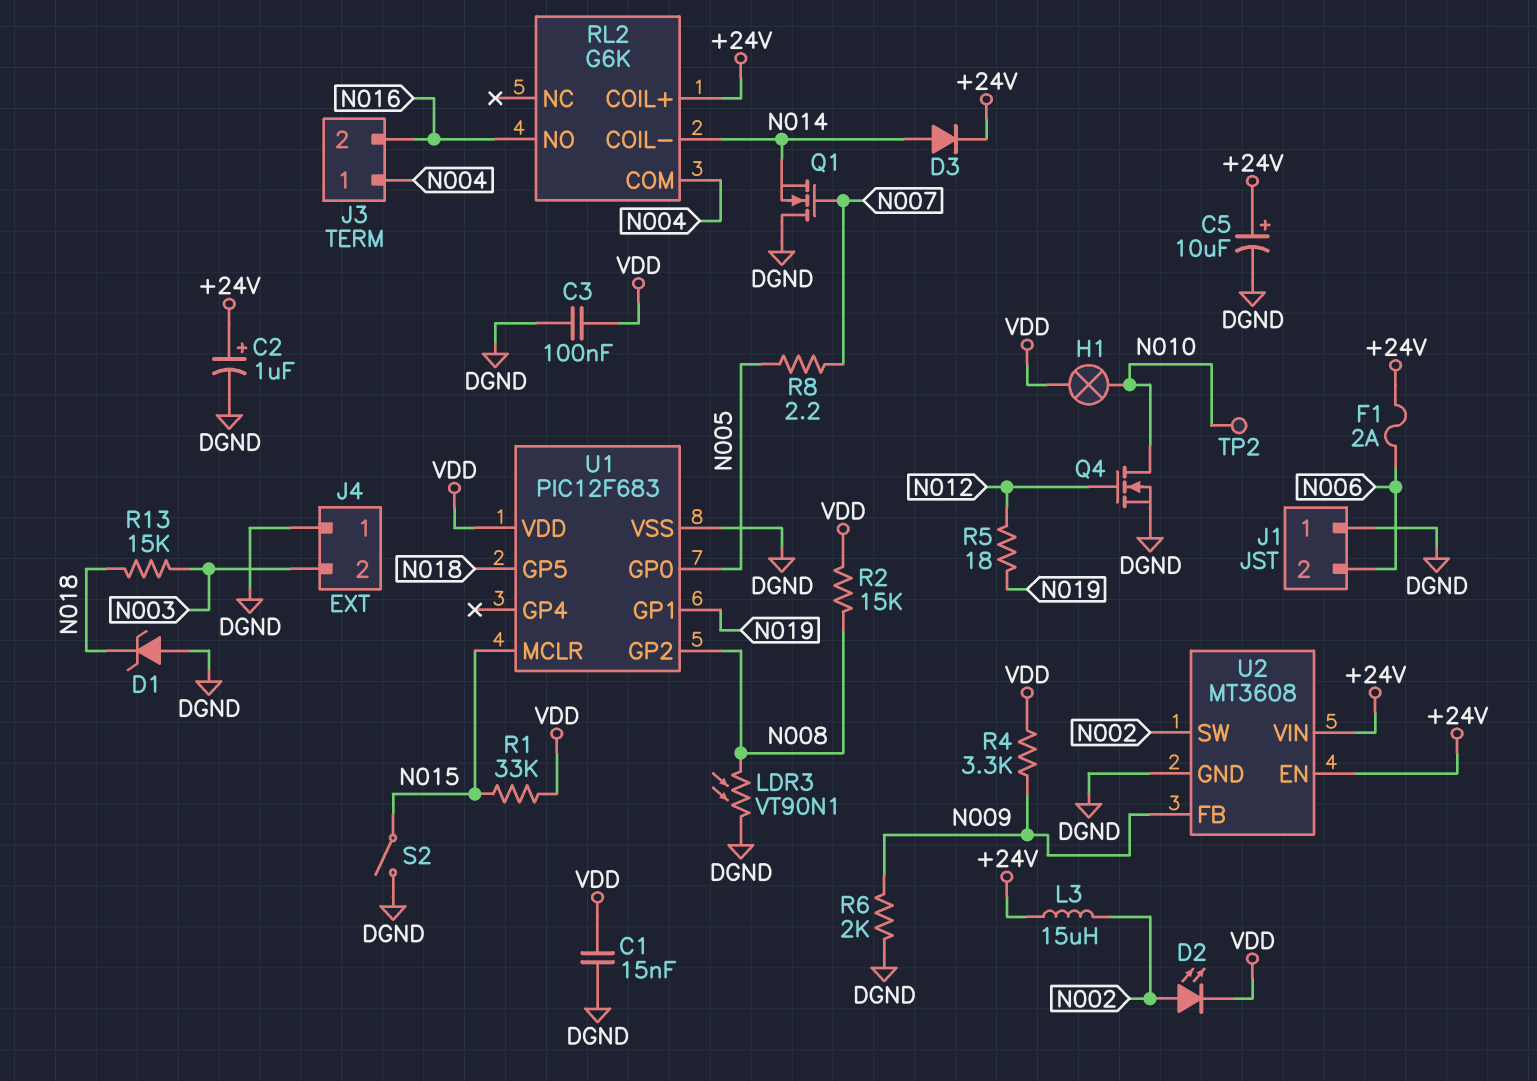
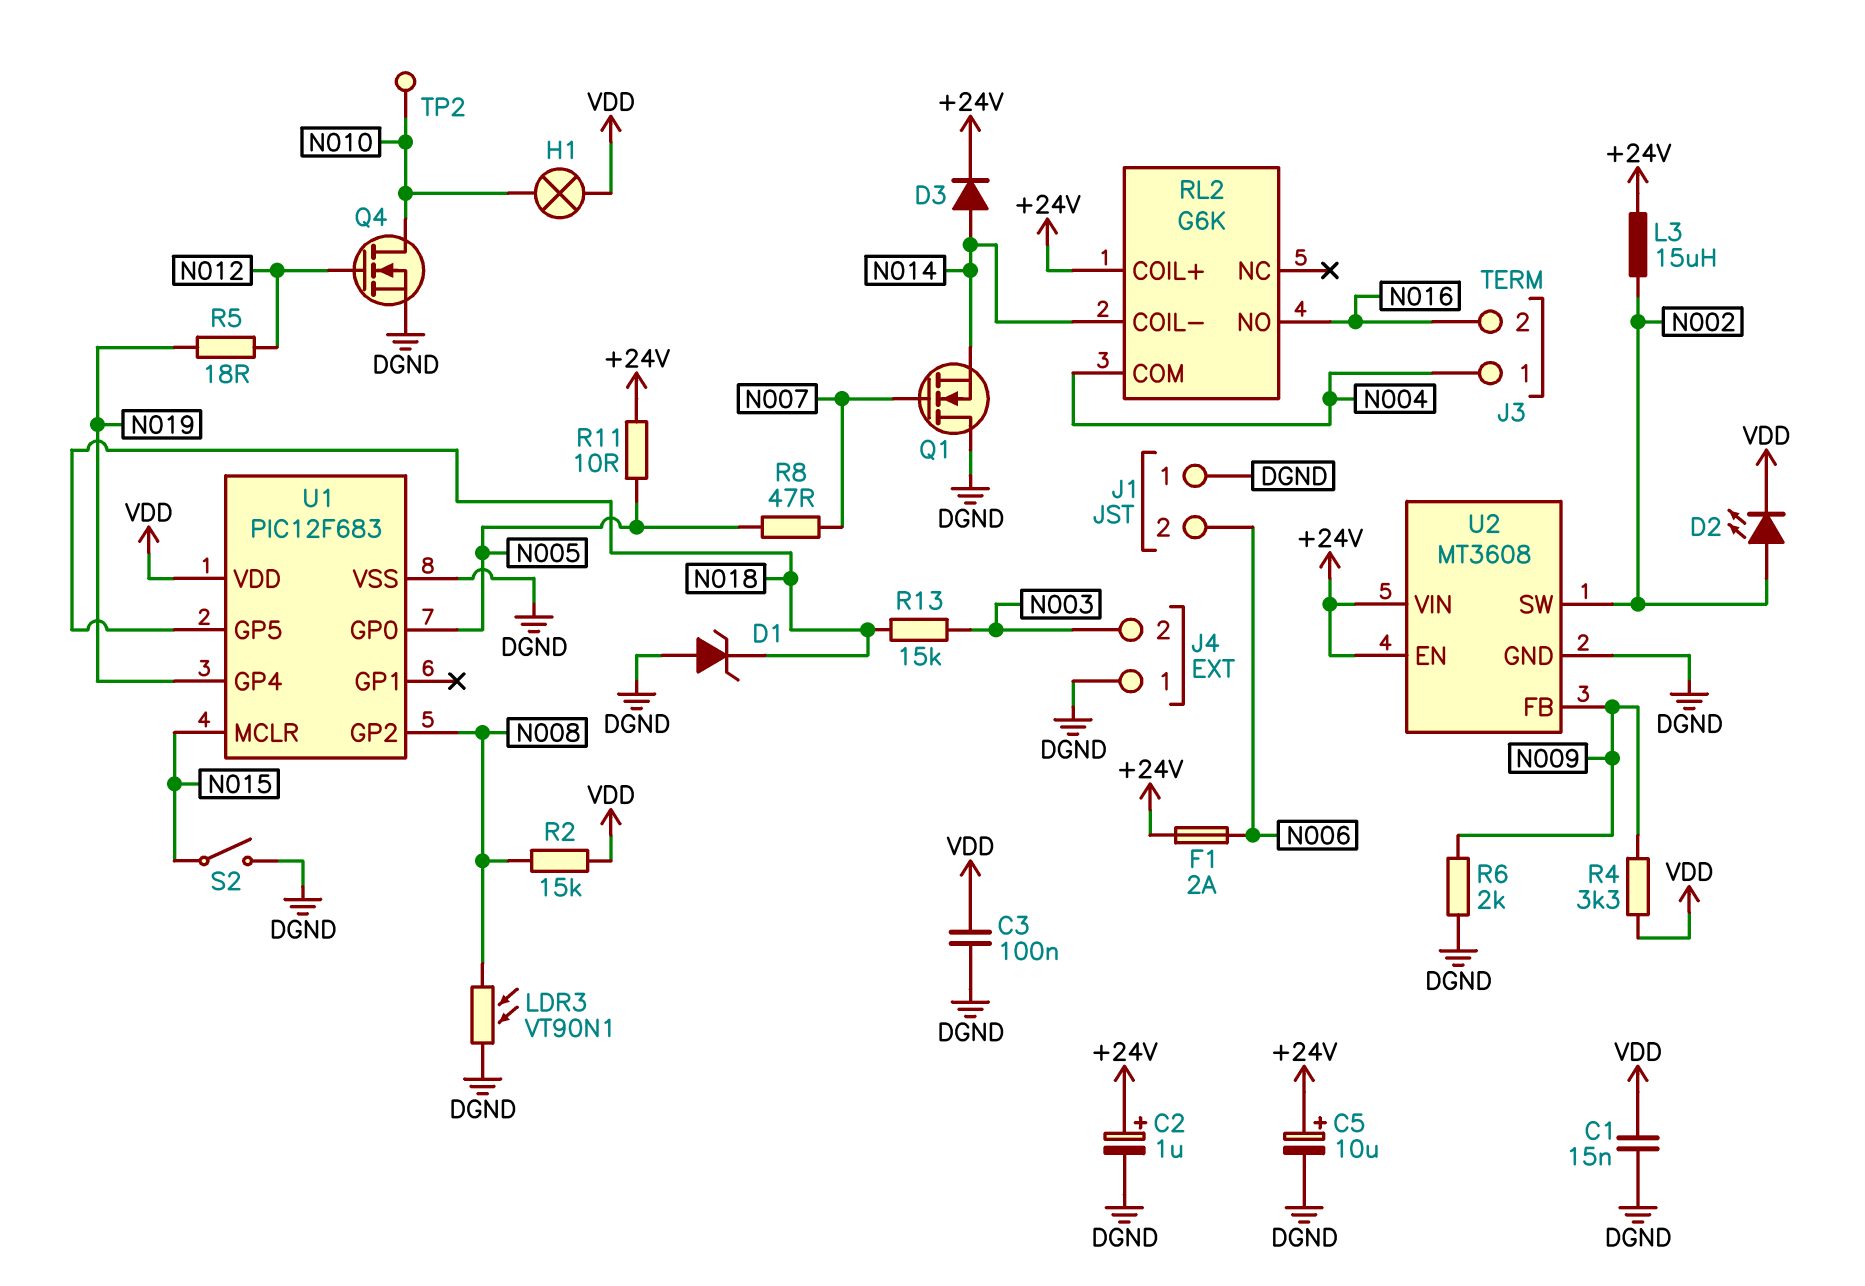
R1: 33k (N015, VDD) -> none
R8: 2.2 (N005, N007) -> 47 (N005, N007)
R11: none -> 10 (+24V, N005)
U1 pin GP1: N019 -> none
U1 pin GP4: none -> N019

